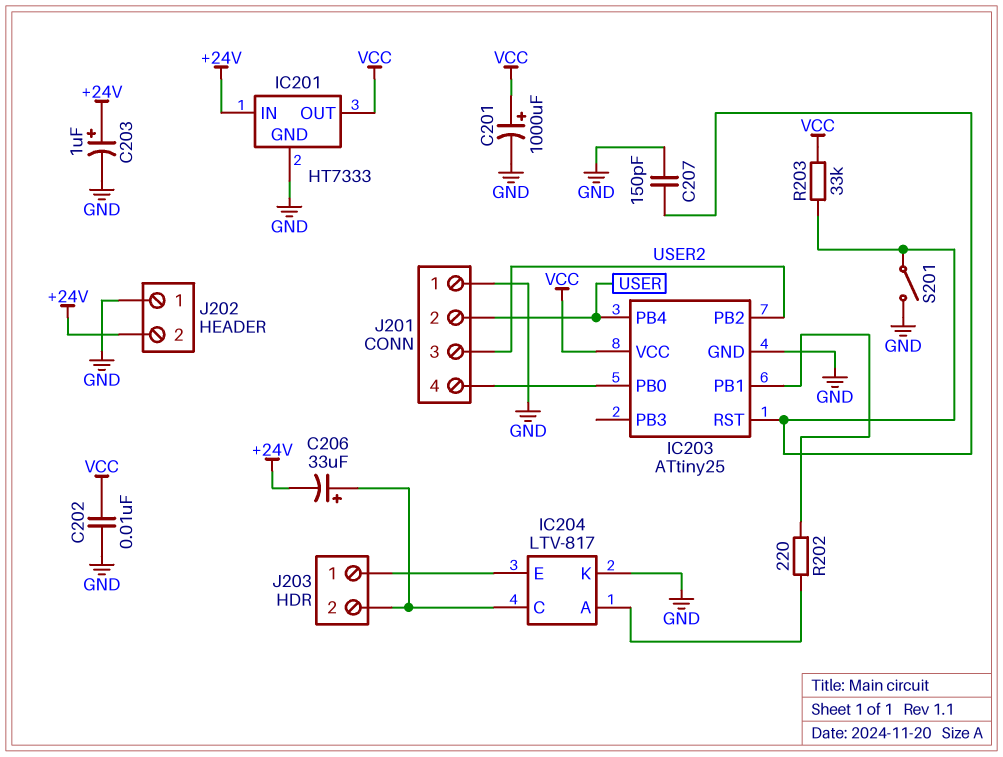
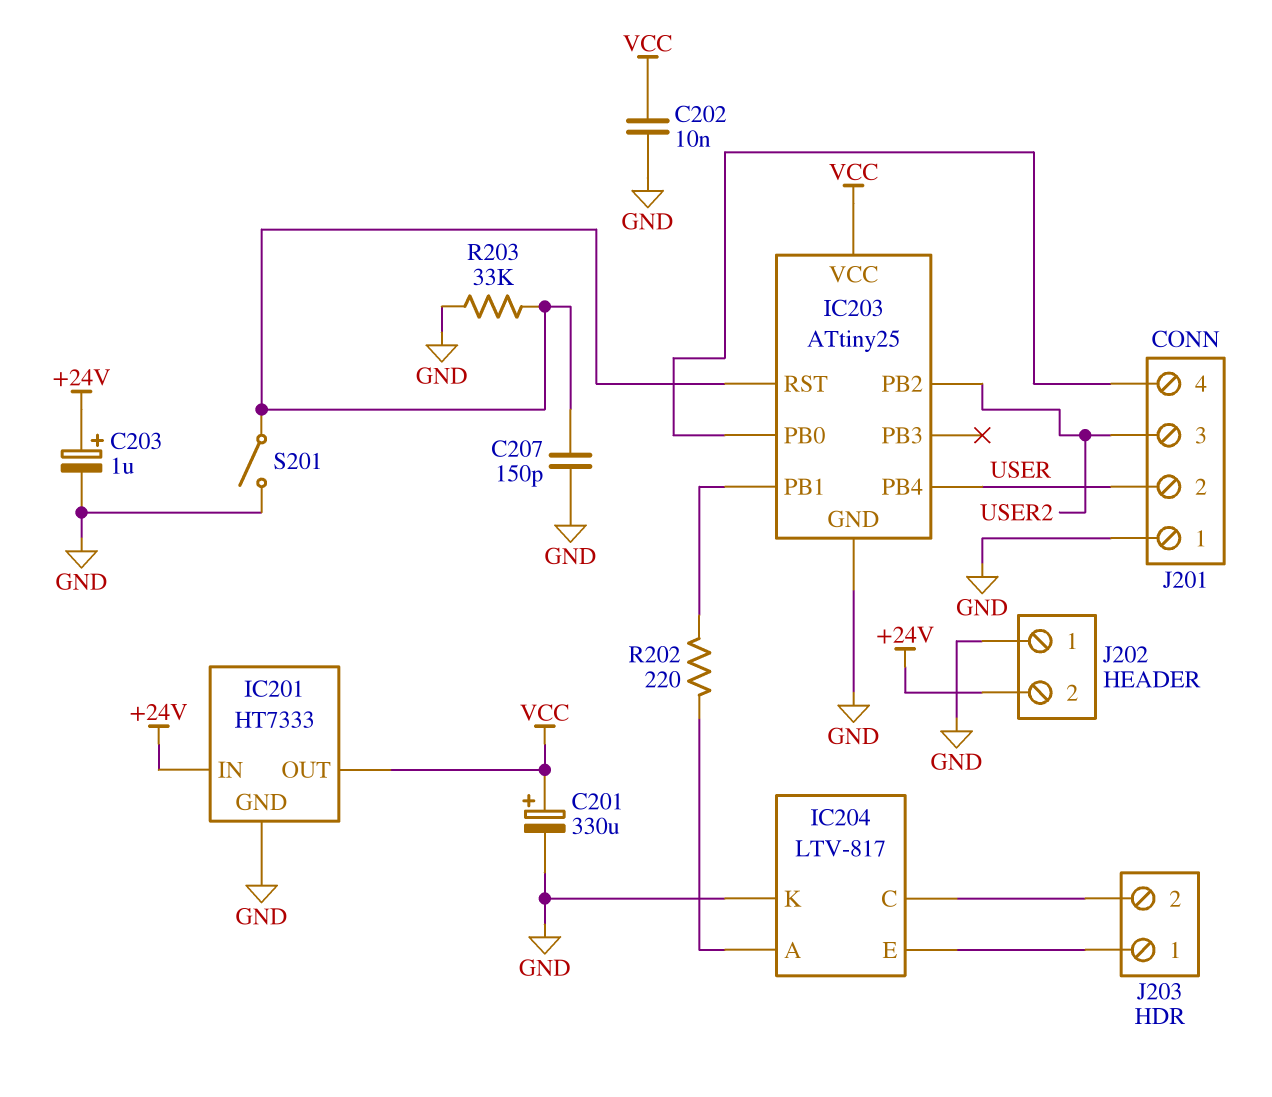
C201: 1000uF (plus VCC, minus GND) -> 330uF (plus VCC, minus GND)
C206: 33uF (plus IC204/C, minus +24V) -> none
R203: 33k (IC203/RST, VCC) -> 33k (GND, IC203/RST)

